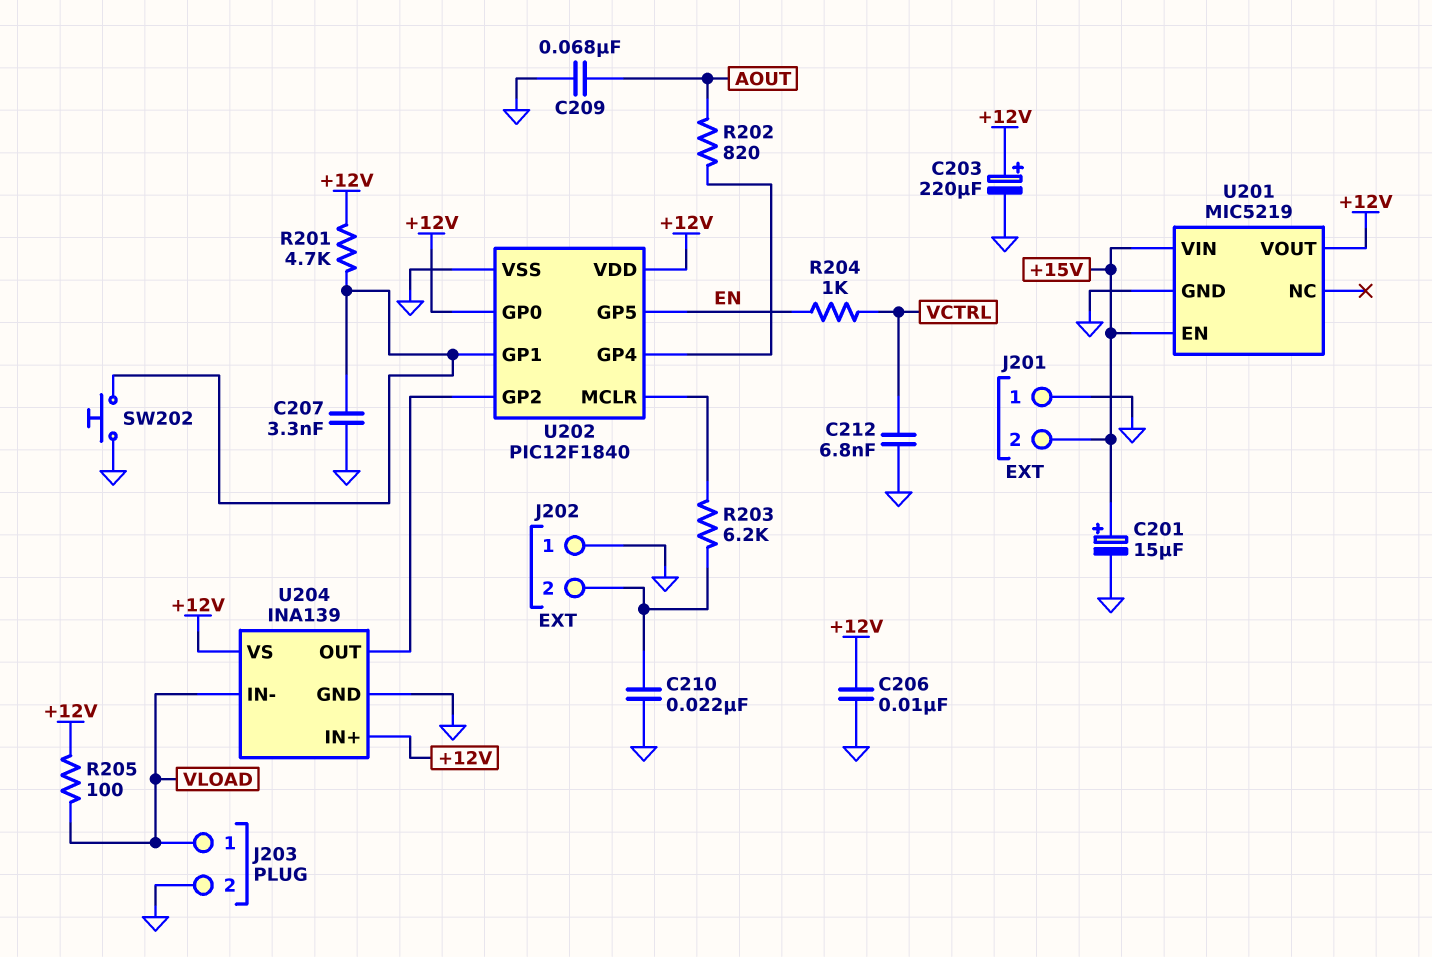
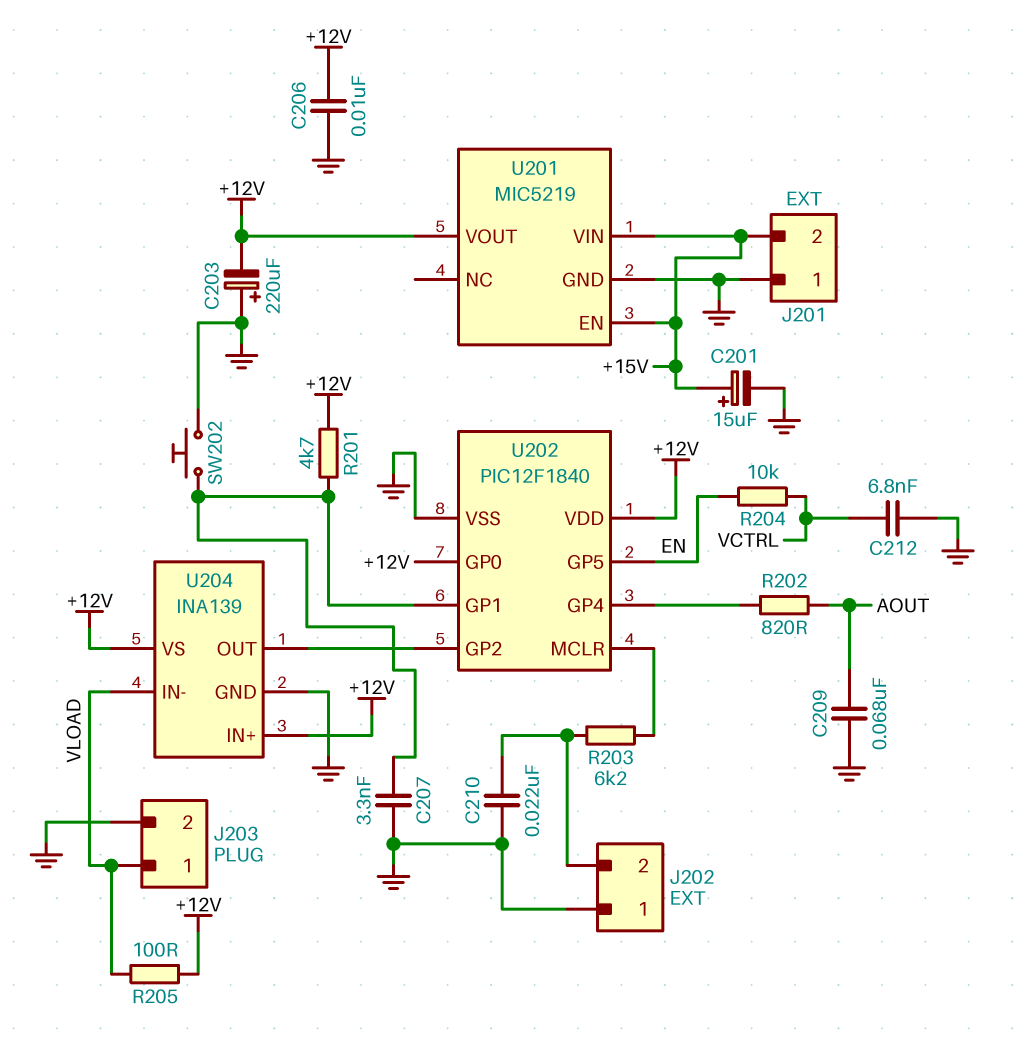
C203: 220uF (plus +12V, minus GND) -> 220uF (plus GND, minus +12V)
R204: 1k (EN, VCTRL) -> 10k (EN, VCTRL)

